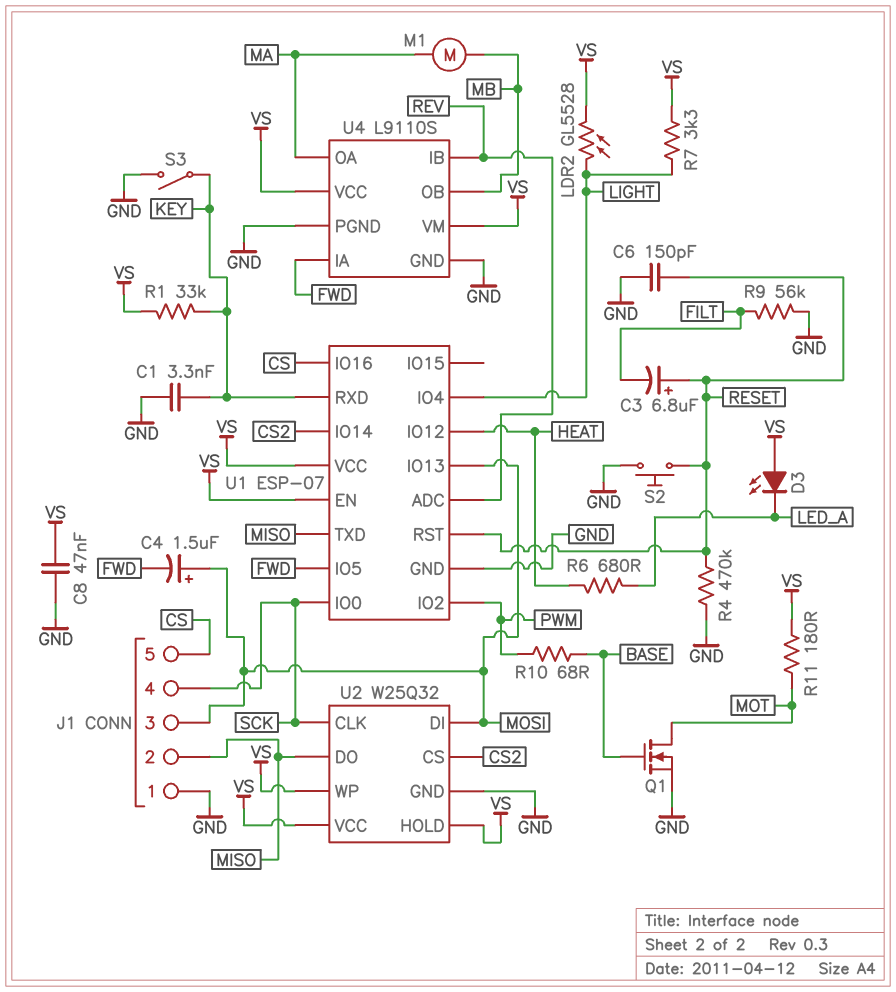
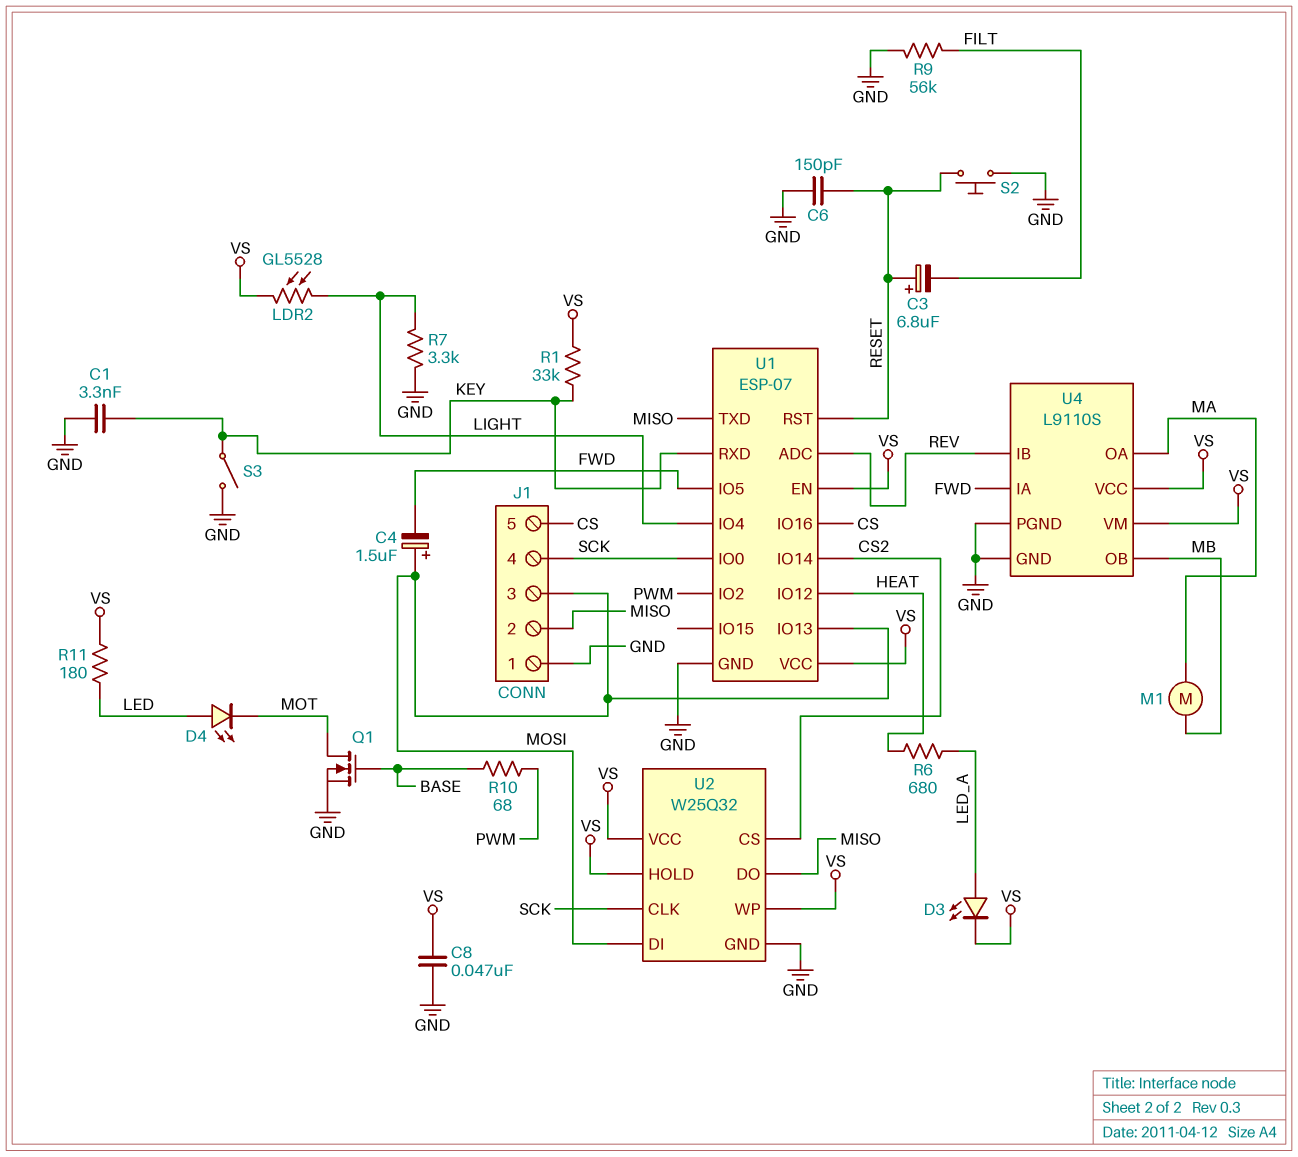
D3: LED (A VS, K LED_A) -> LED (A LED_A, K VS)
D4: none -> LED (A LED, K MOT)
R4: 470k (GND, RESET) -> none
R7: 3.3k (LIGHT, VS) -> 3.3k (GND, LIGHT)
R11: 180 (MOT, VS) -> 180 (LED, VS)

